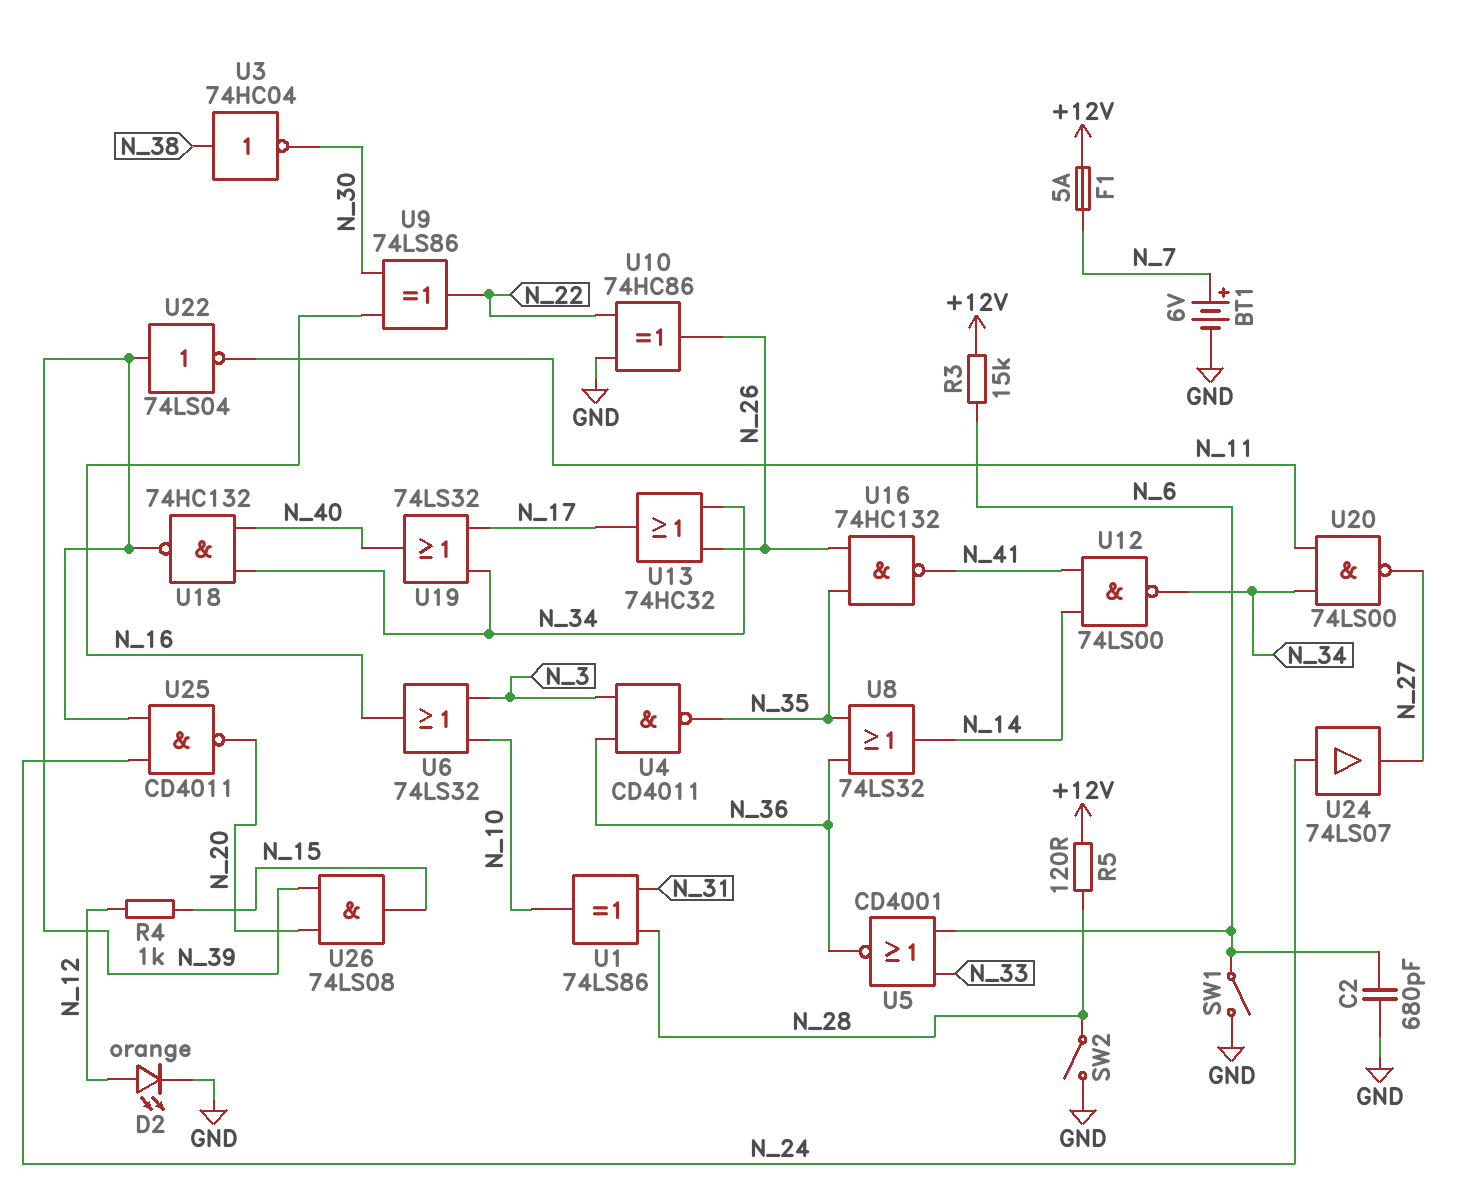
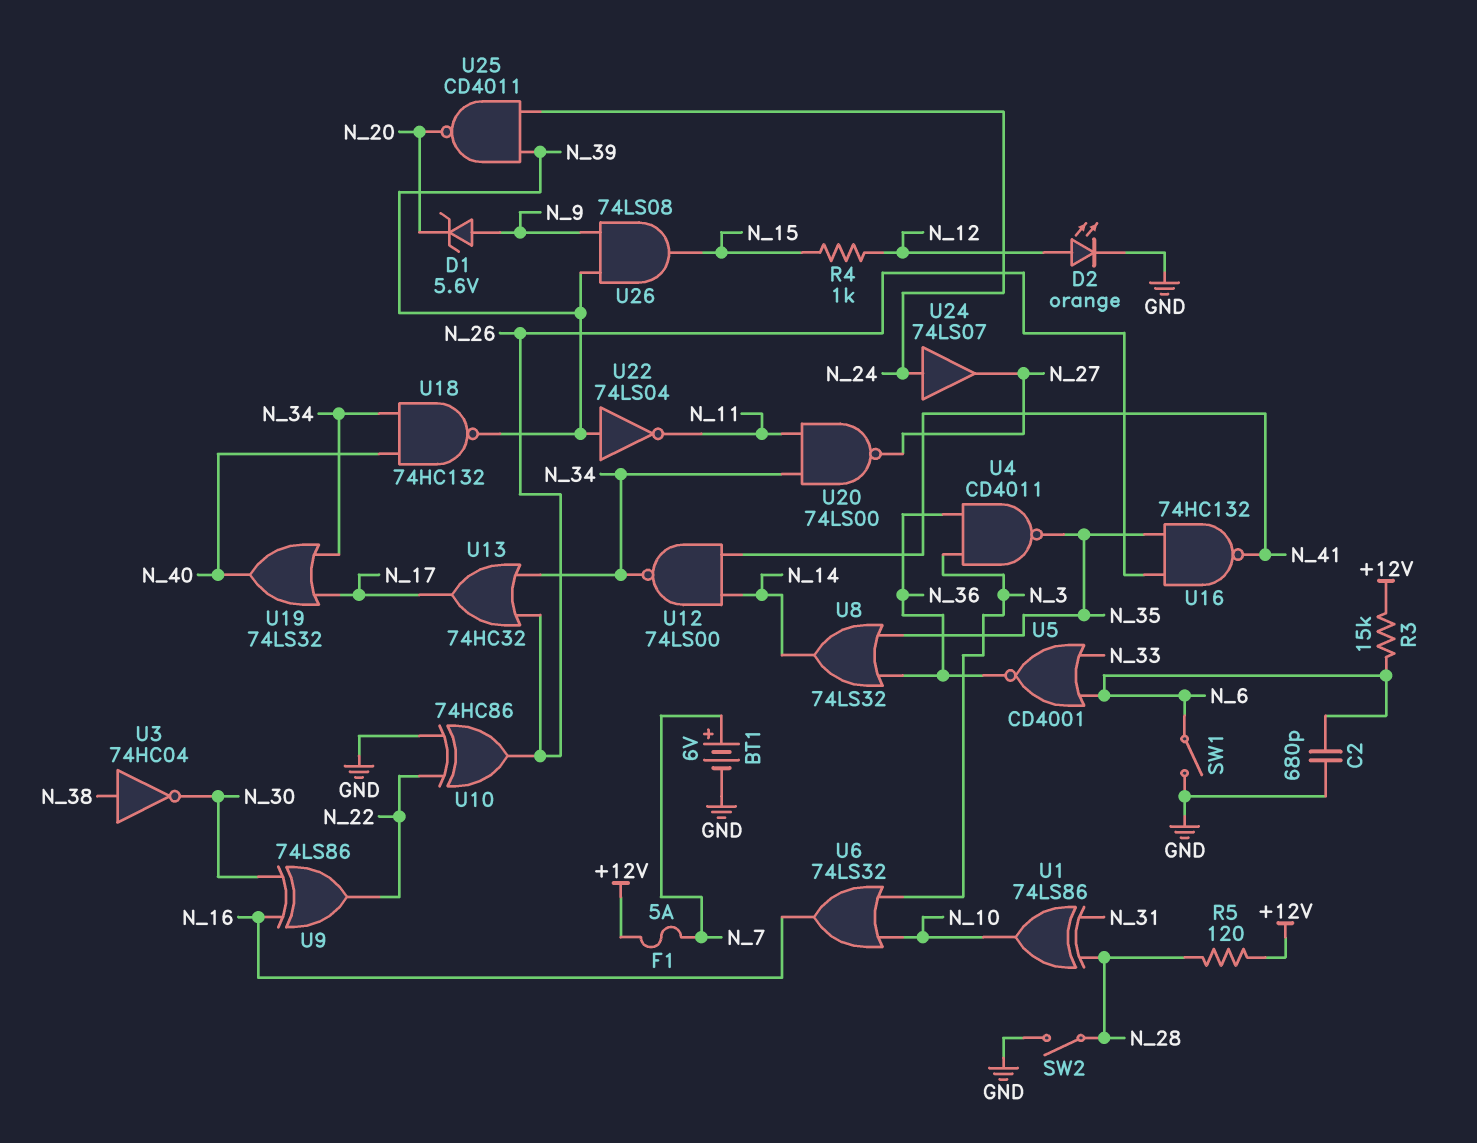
D1: none -> zener 5.6V (A N_9, K N_20)
U26: AND 74LS08 (in N_20, in N_39, out N_15) -> AND 74LS08 (in N_9, in N_39, out N_15)

